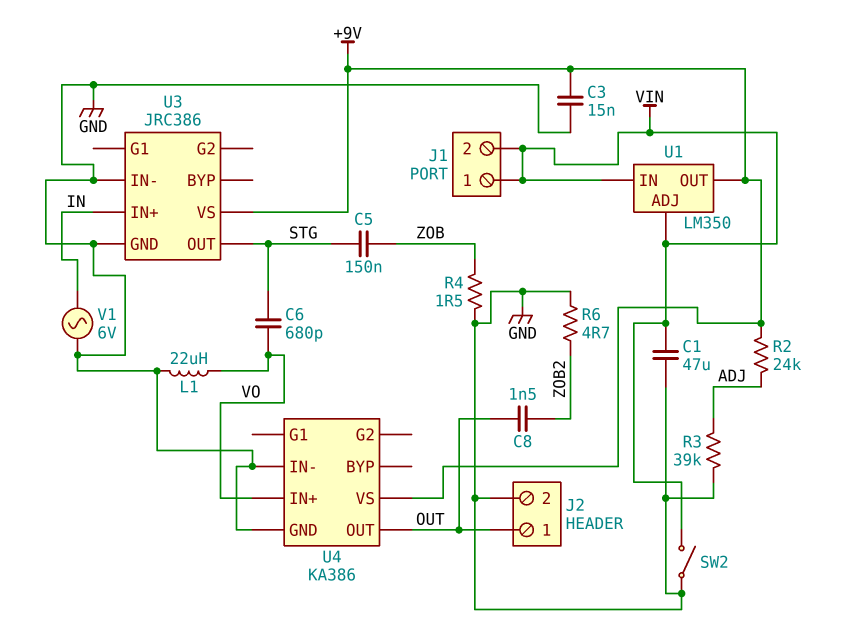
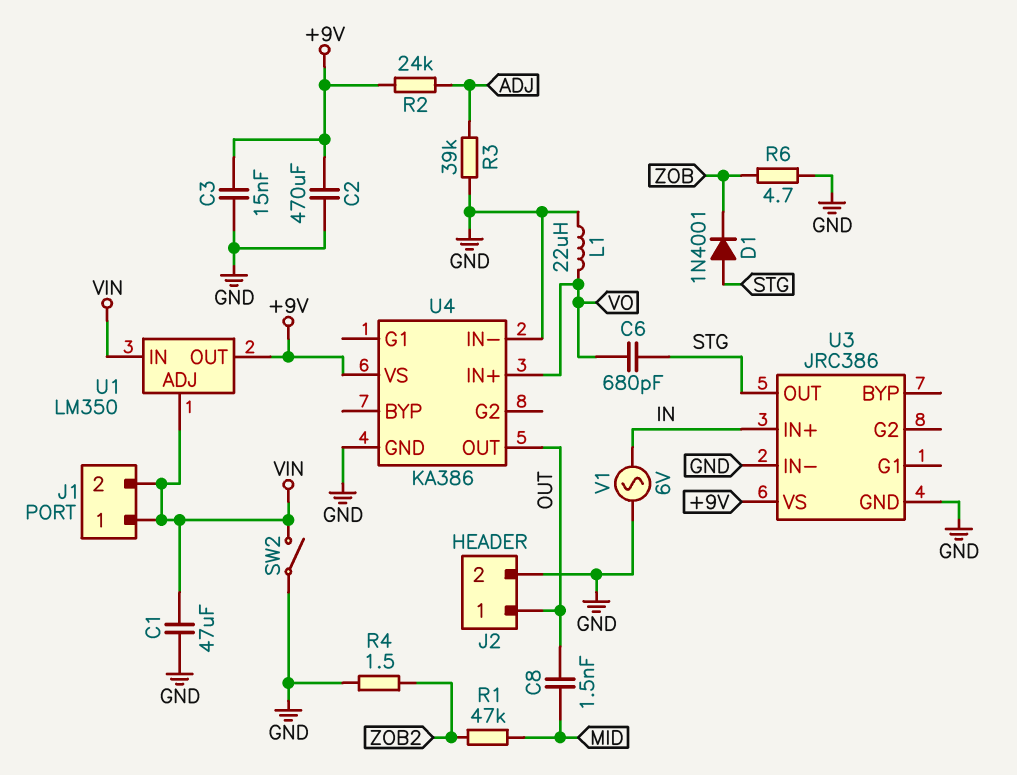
C2: none -> 470uF (+9V, GND)
C5: 150nF (STG, ZOB) -> none
C8: 1.5nF (OUT, ZOB2) -> 1.5nF (MID, OUT)
D1: none -> diode 1N4001 (A STG, K ZOB)
R1: none -> 47k (MID, ZOB2)
R4: 1.5 (GND, ZOB) -> 1.5 (GND, ZOB2)
R6: 4.7 (GND, ZOB2) -> 4.7 (GND, ZOB)

